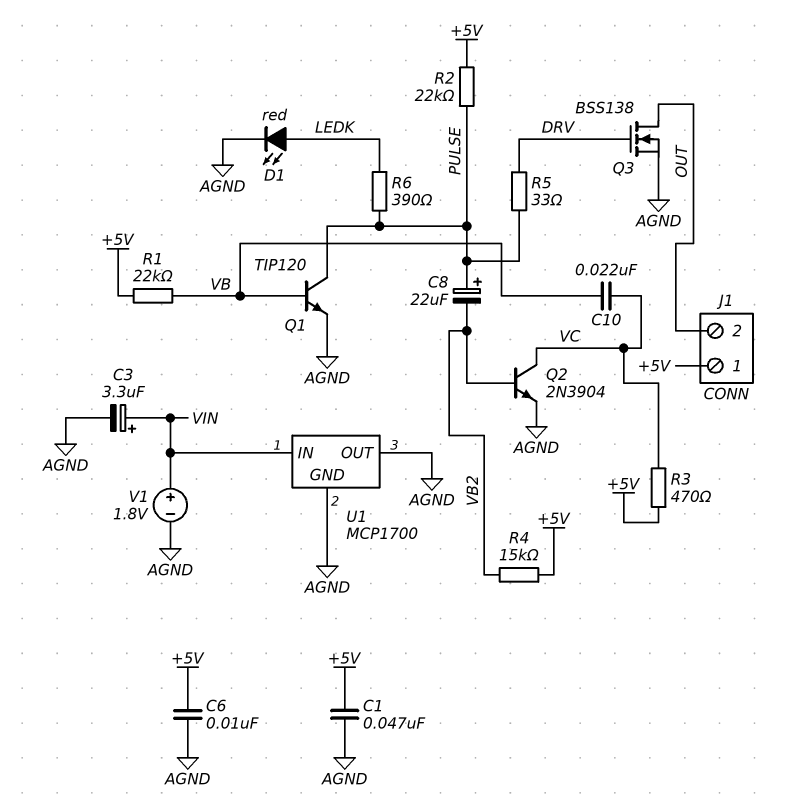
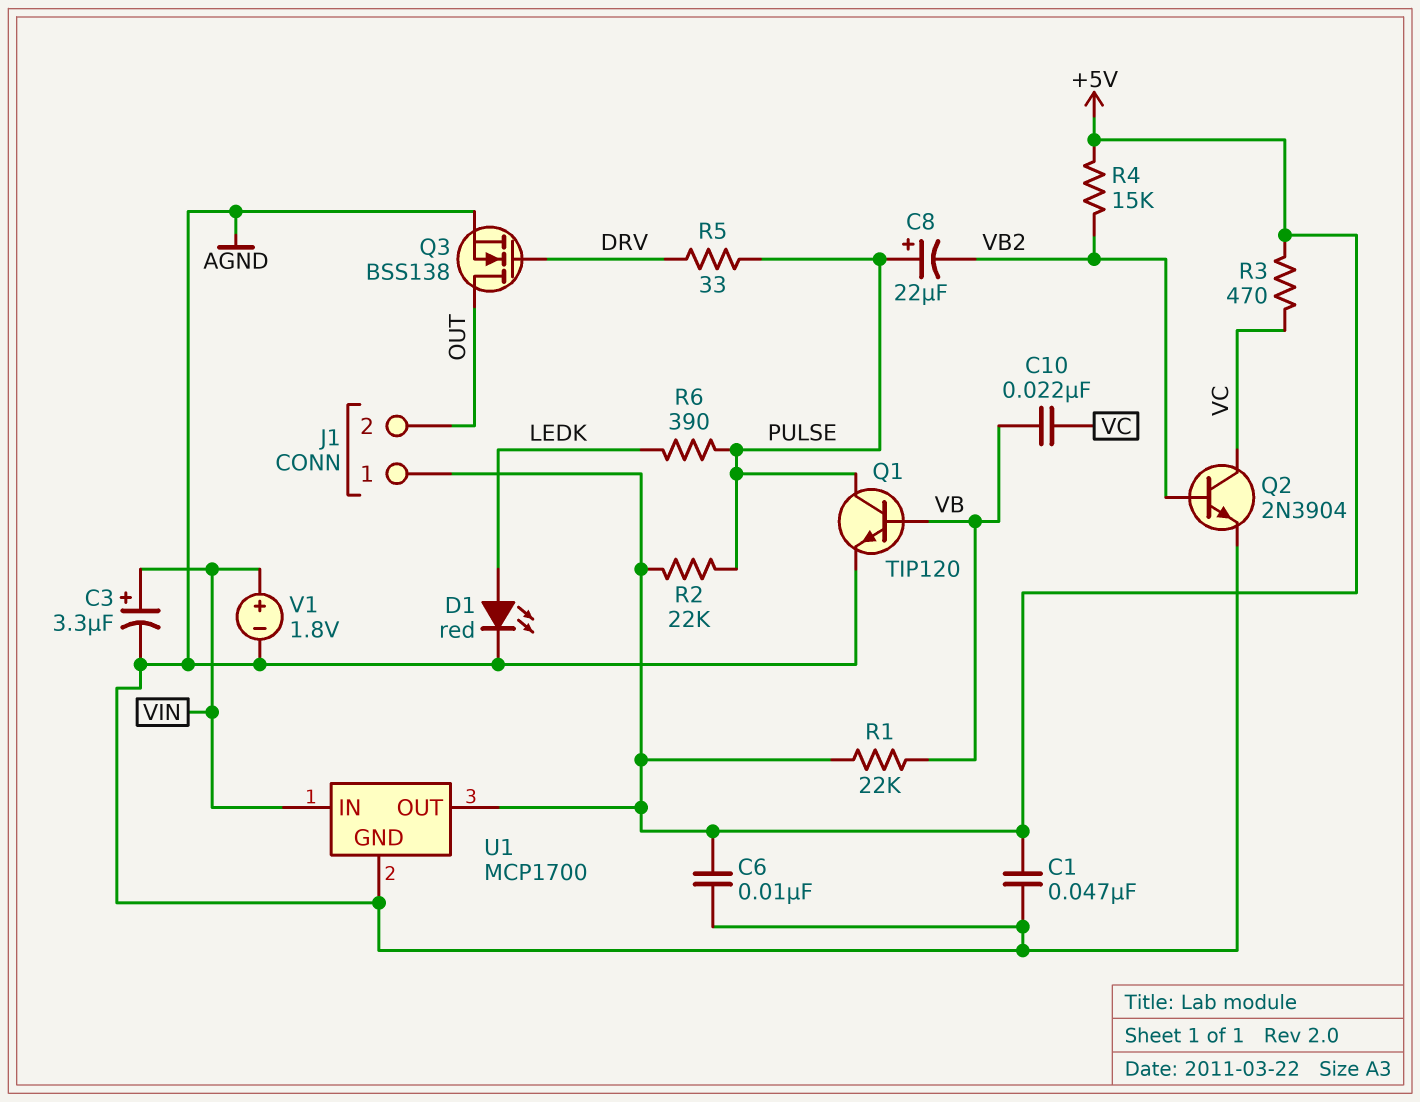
U1 pin OUT: AGND -> +5V

